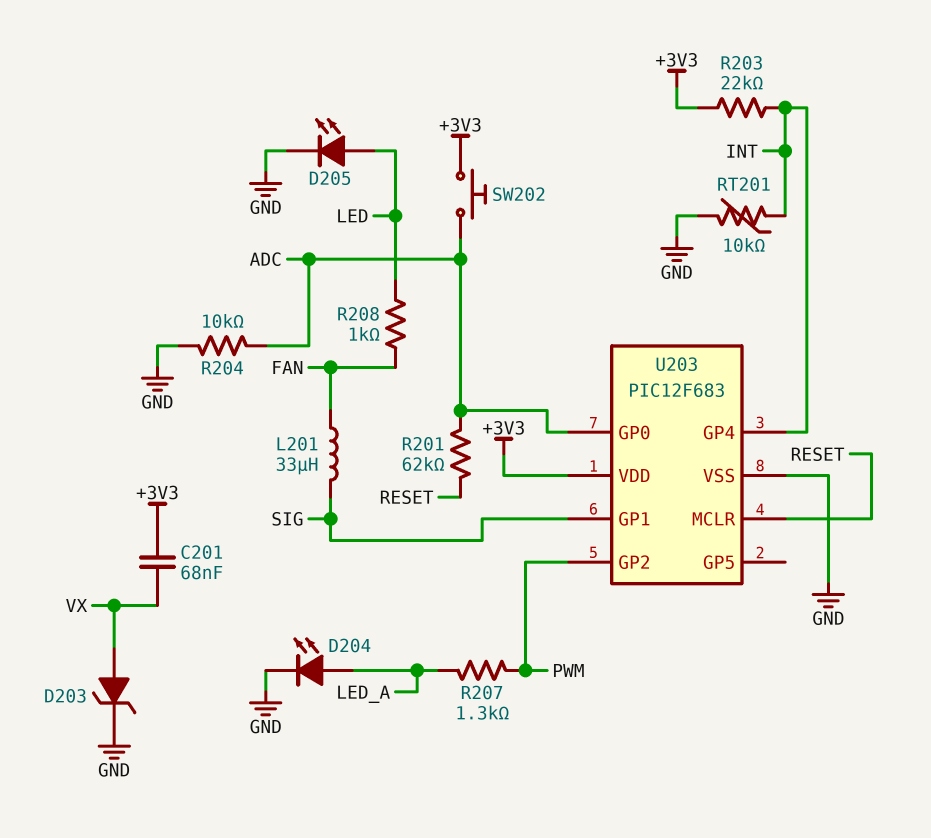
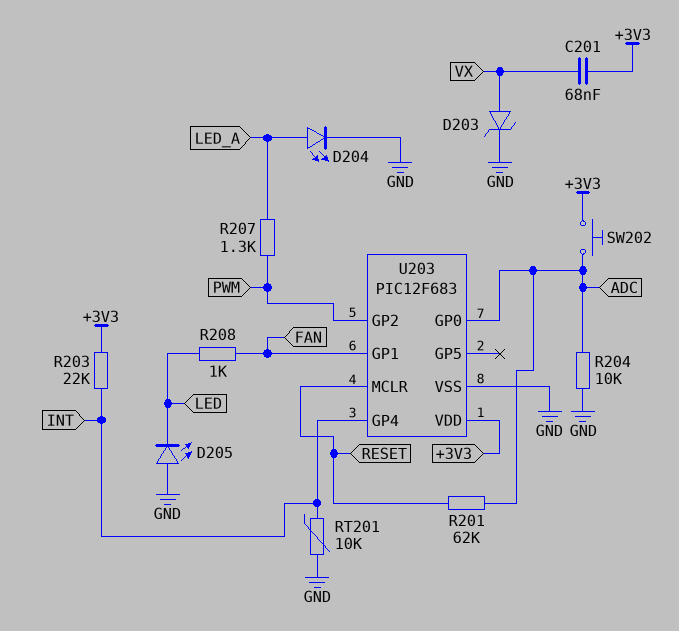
D205: LED (A LED, K GND) -> LED (A GND, K LED)
L201: 33uH (FAN, SIG) -> none
U203 pin GP1: SIG -> FAN

